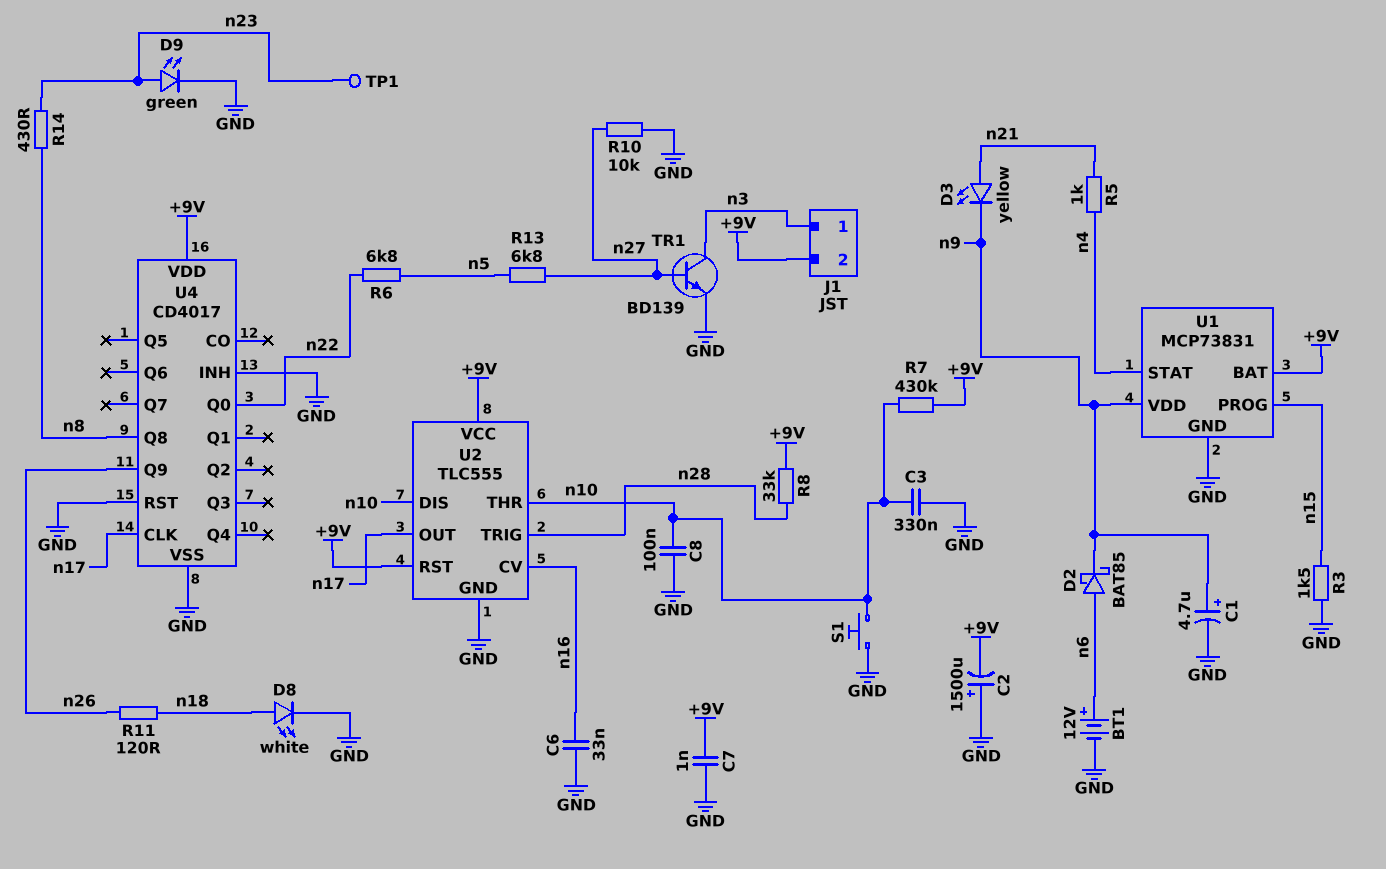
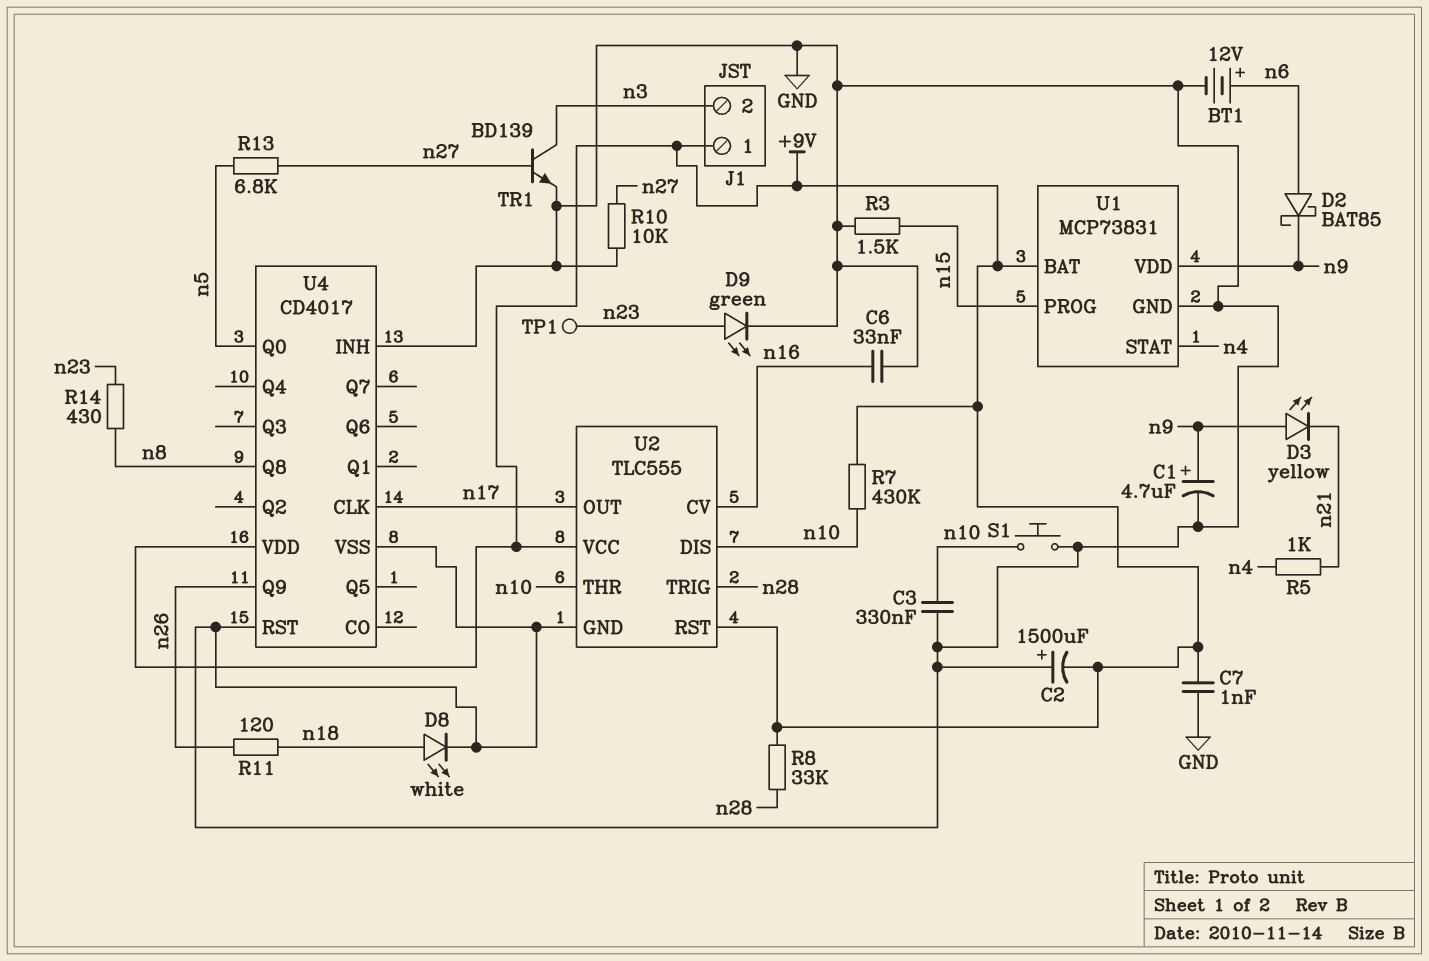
C8: 100nF (GND, n10) -> none
D3: LED yellow (A n21, K n9) -> LED yellow (A n9, K n21)
J1 pin 1: n3 -> +9V
J1 pin 2: +9V -> n3
R6: 6.8k (n5, n22) -> none
U4 pin Q0: n22 -> n5

